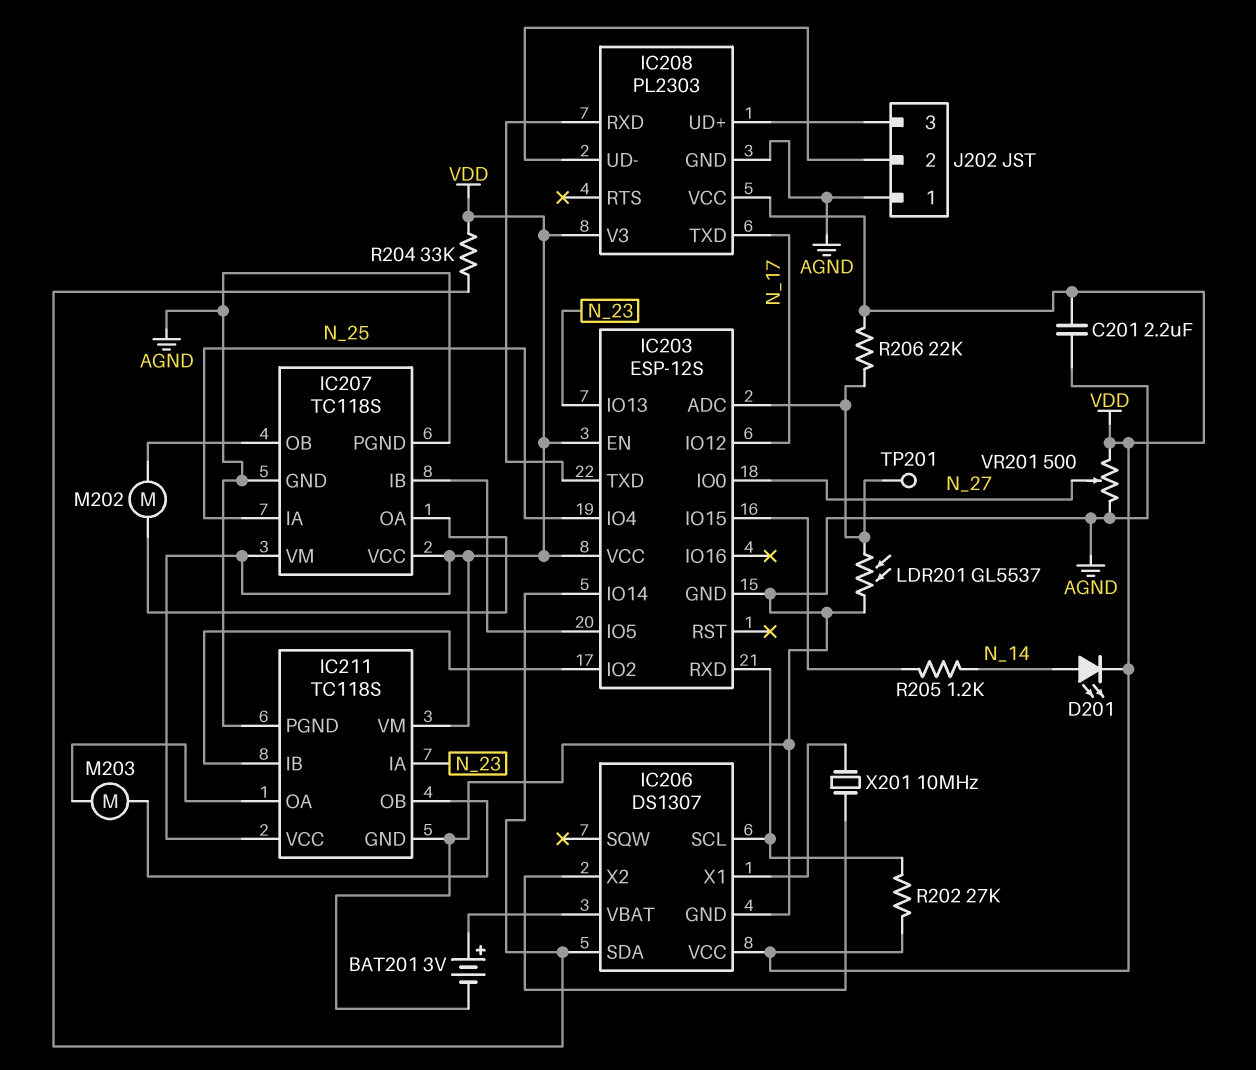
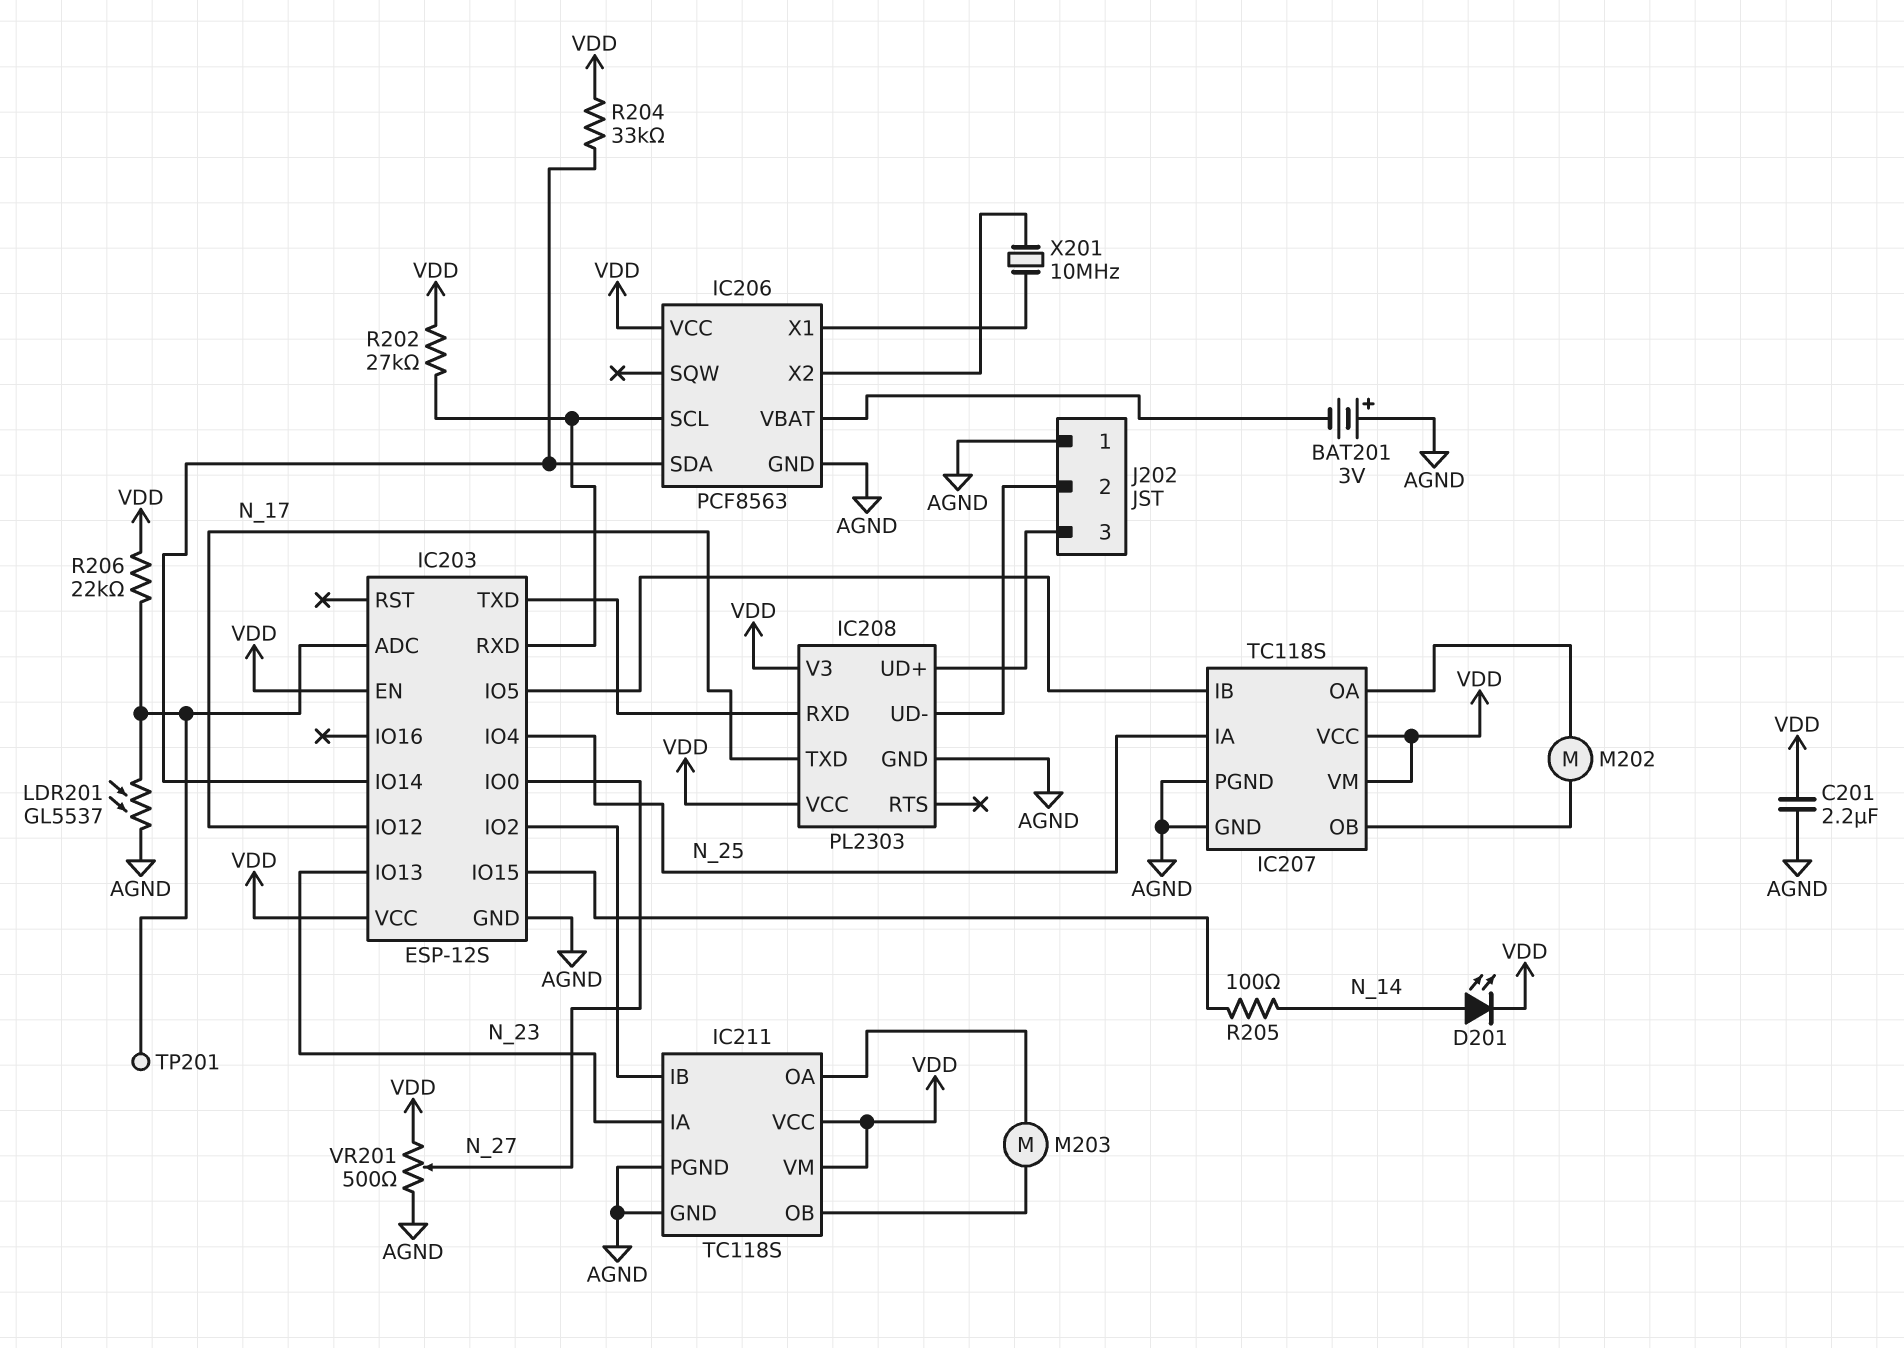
BAT201: 3V (plus IC206/VBAT, minus AGND) -> 3V (plus AGND, minus IC206/VBAT)
IC206: DS1307 -> PCF8563
R205: 1.2k (IC203/IO15, N_14) -> 100 (IC203/IO15, N_14)

